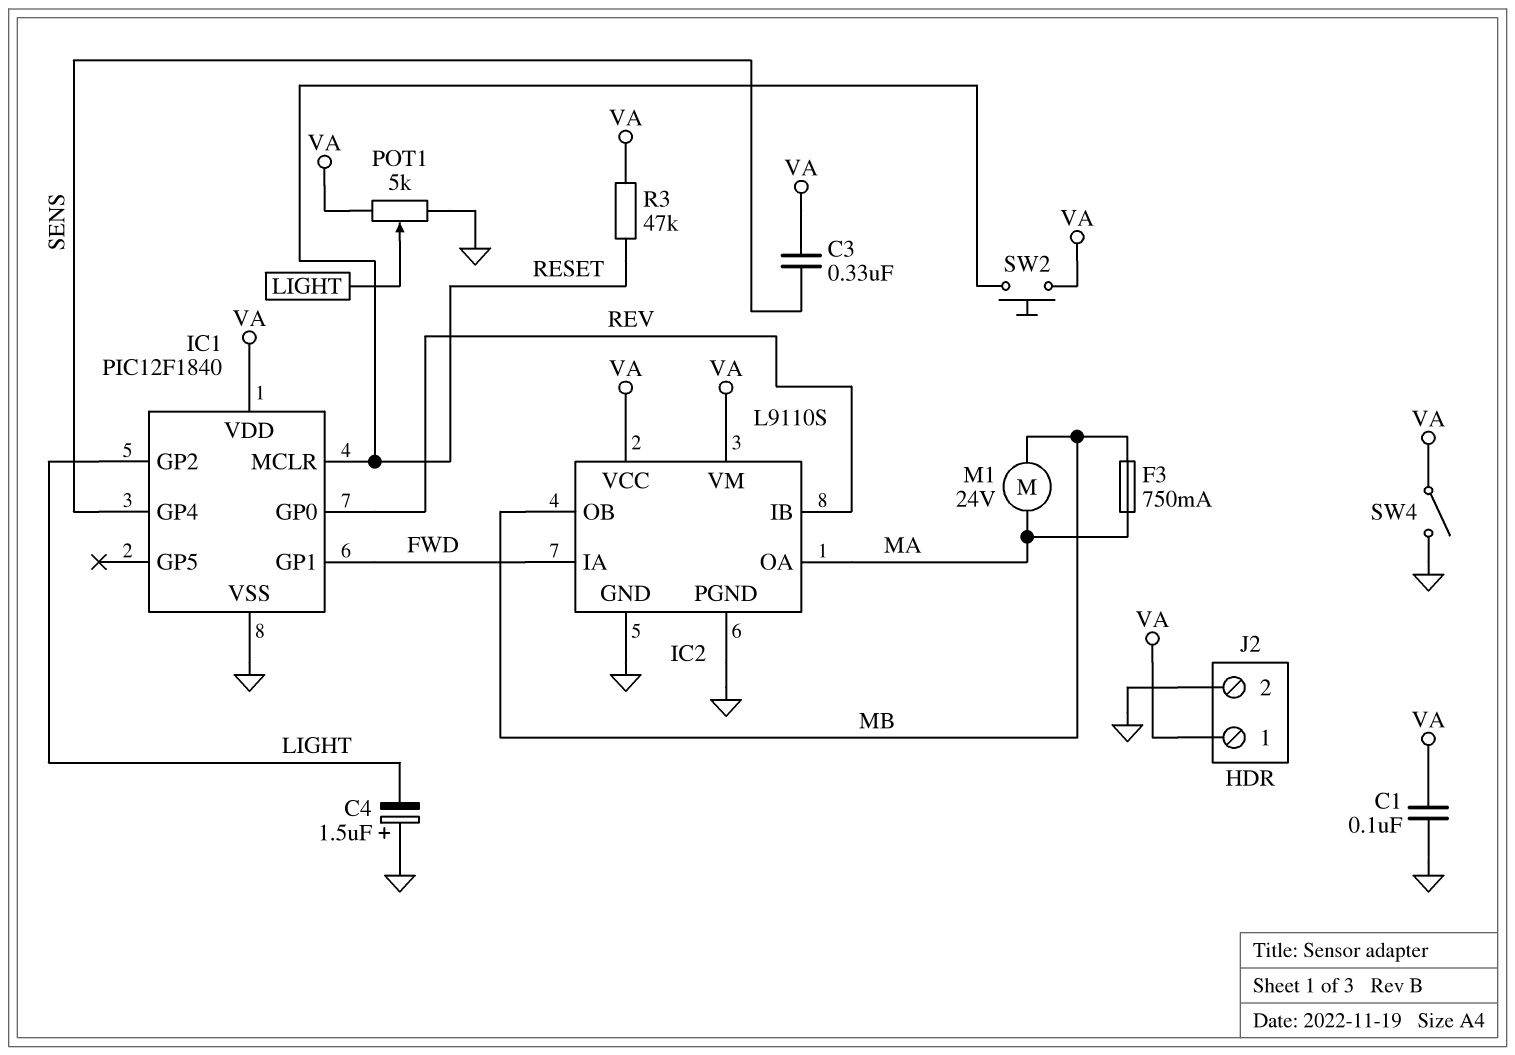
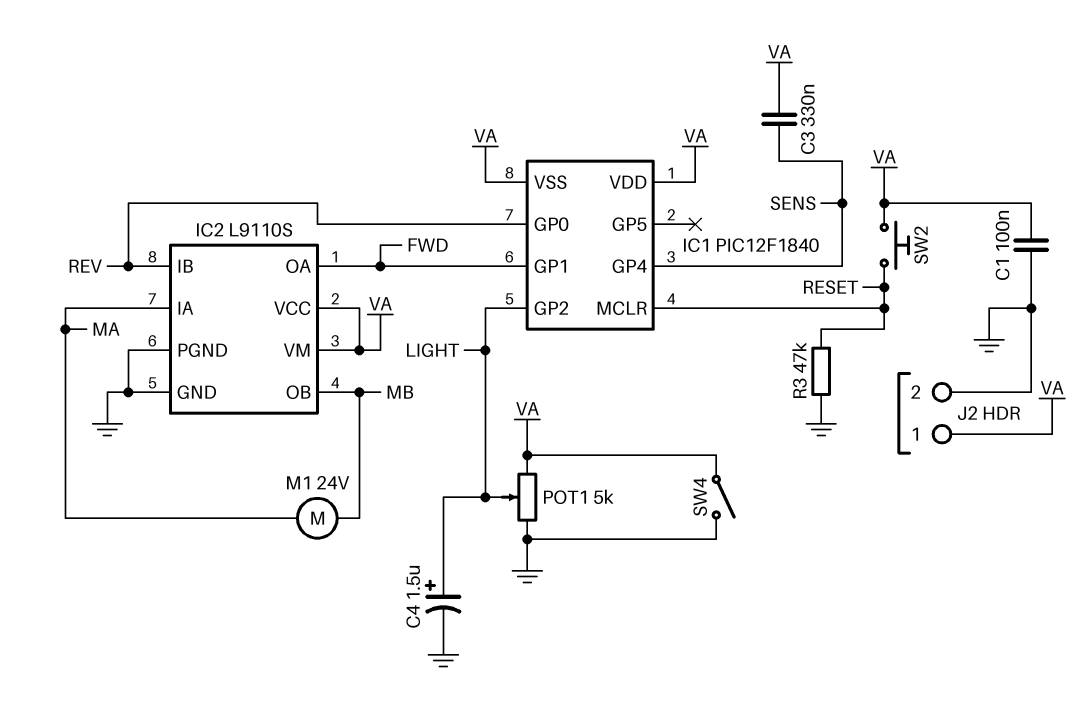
C4: 1.5uF (plus GND, minus LIGHT) -> 1.5uF (plus LIGHT, minus GND)
F3: 750mA (MA, MB) -> none
IC1 pin VSS: GND -> VA
IC2 pin IA: FWD -> MA
IC2 pin OA: MA -> FWD
R3: 47k (RESET, VA) -> 47k (GND, RESET)

